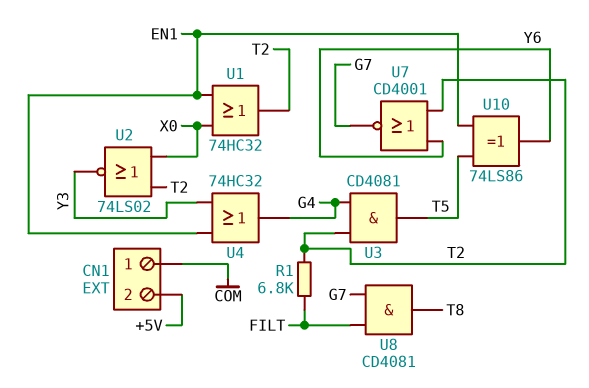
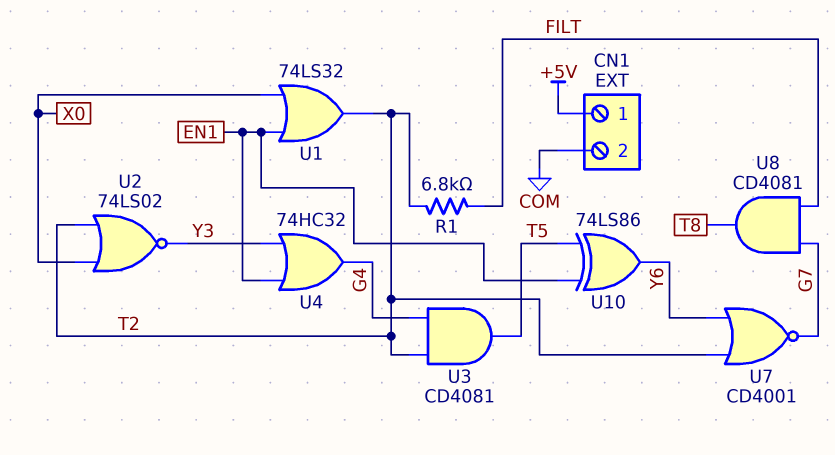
CN1 pin 1: COM -> +5V
CN1 pin 2: +5V -> COM
U1: OR 74HC32 (in EN1, in X0, out T2) -> OR 74LS32 (in EN1, in X0, out T2)

